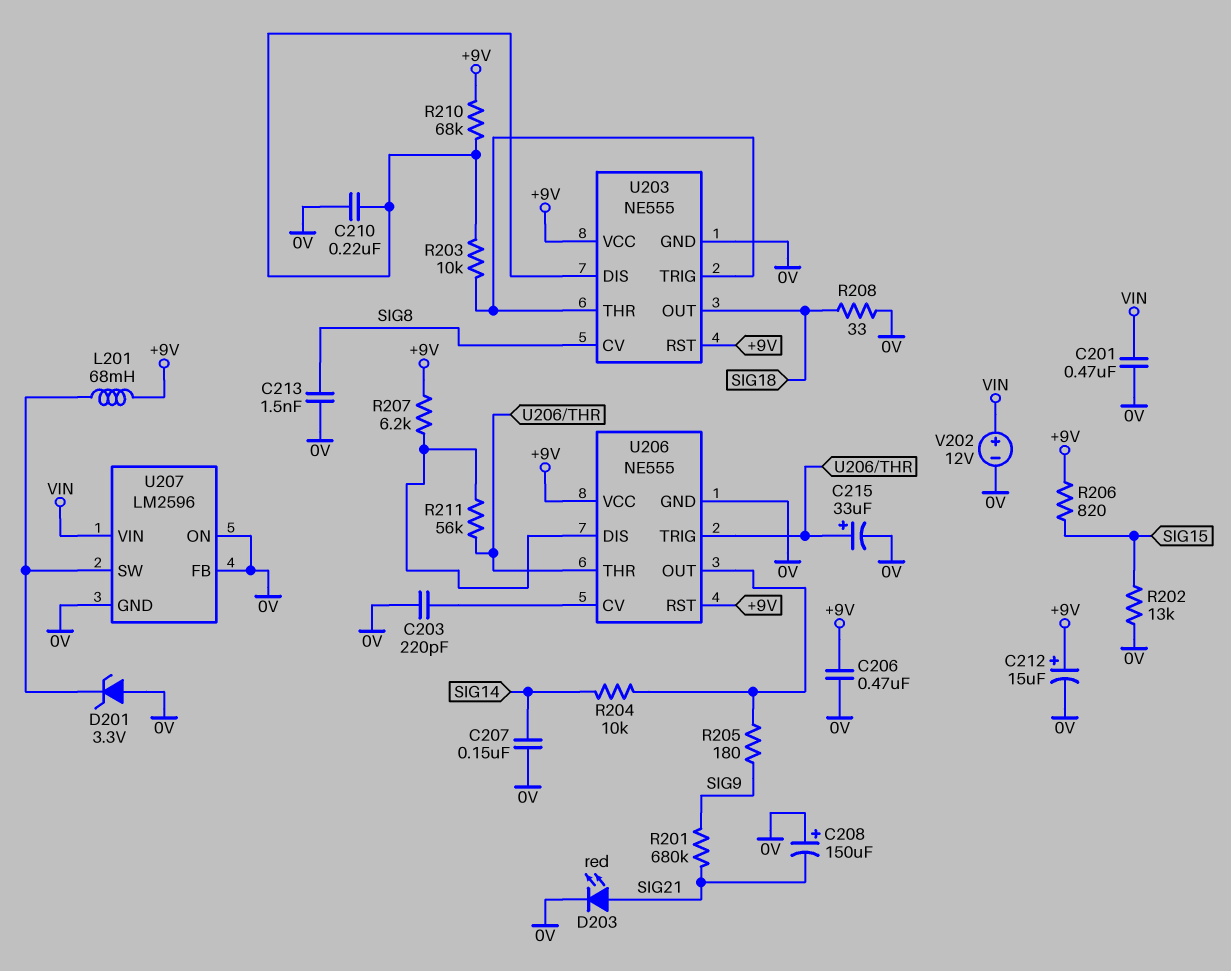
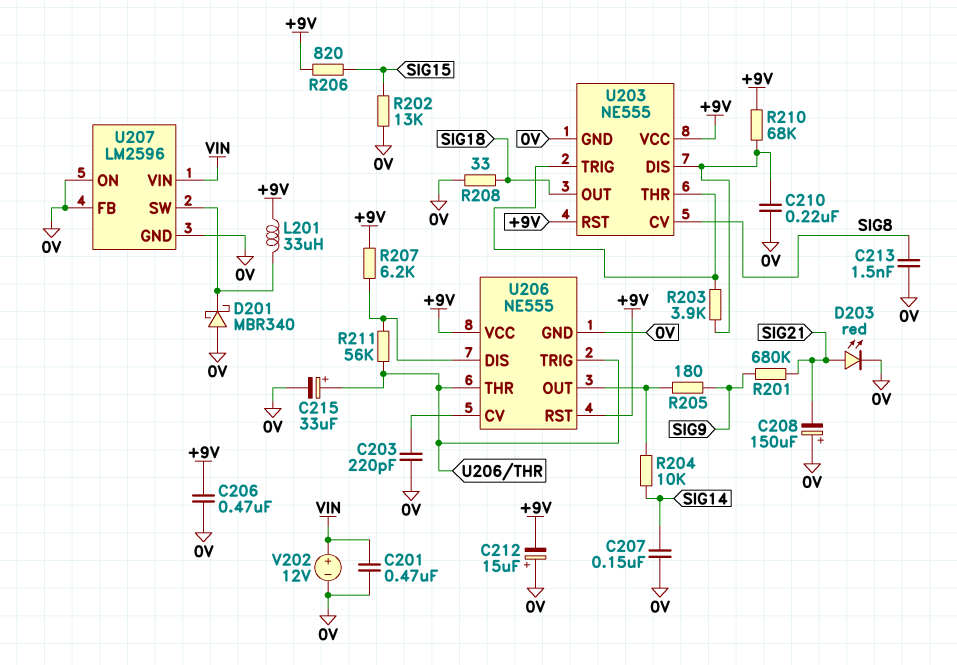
C212: 15uF (plus +9V, minus 0V) -> 15uF (plus 0V, minus +9V)
D201: zener 3.3V (A 0V, K U207/SW) -> schottky MBR340 (A 0V, K U207/SW)
L201: 68mH (+9V, U207/SW) -> 33uH (+9V, U207/SW)
R203: 10k (U203/DIS, U203/THR) -> 3.9k (U203/DIS, U203/THR)

